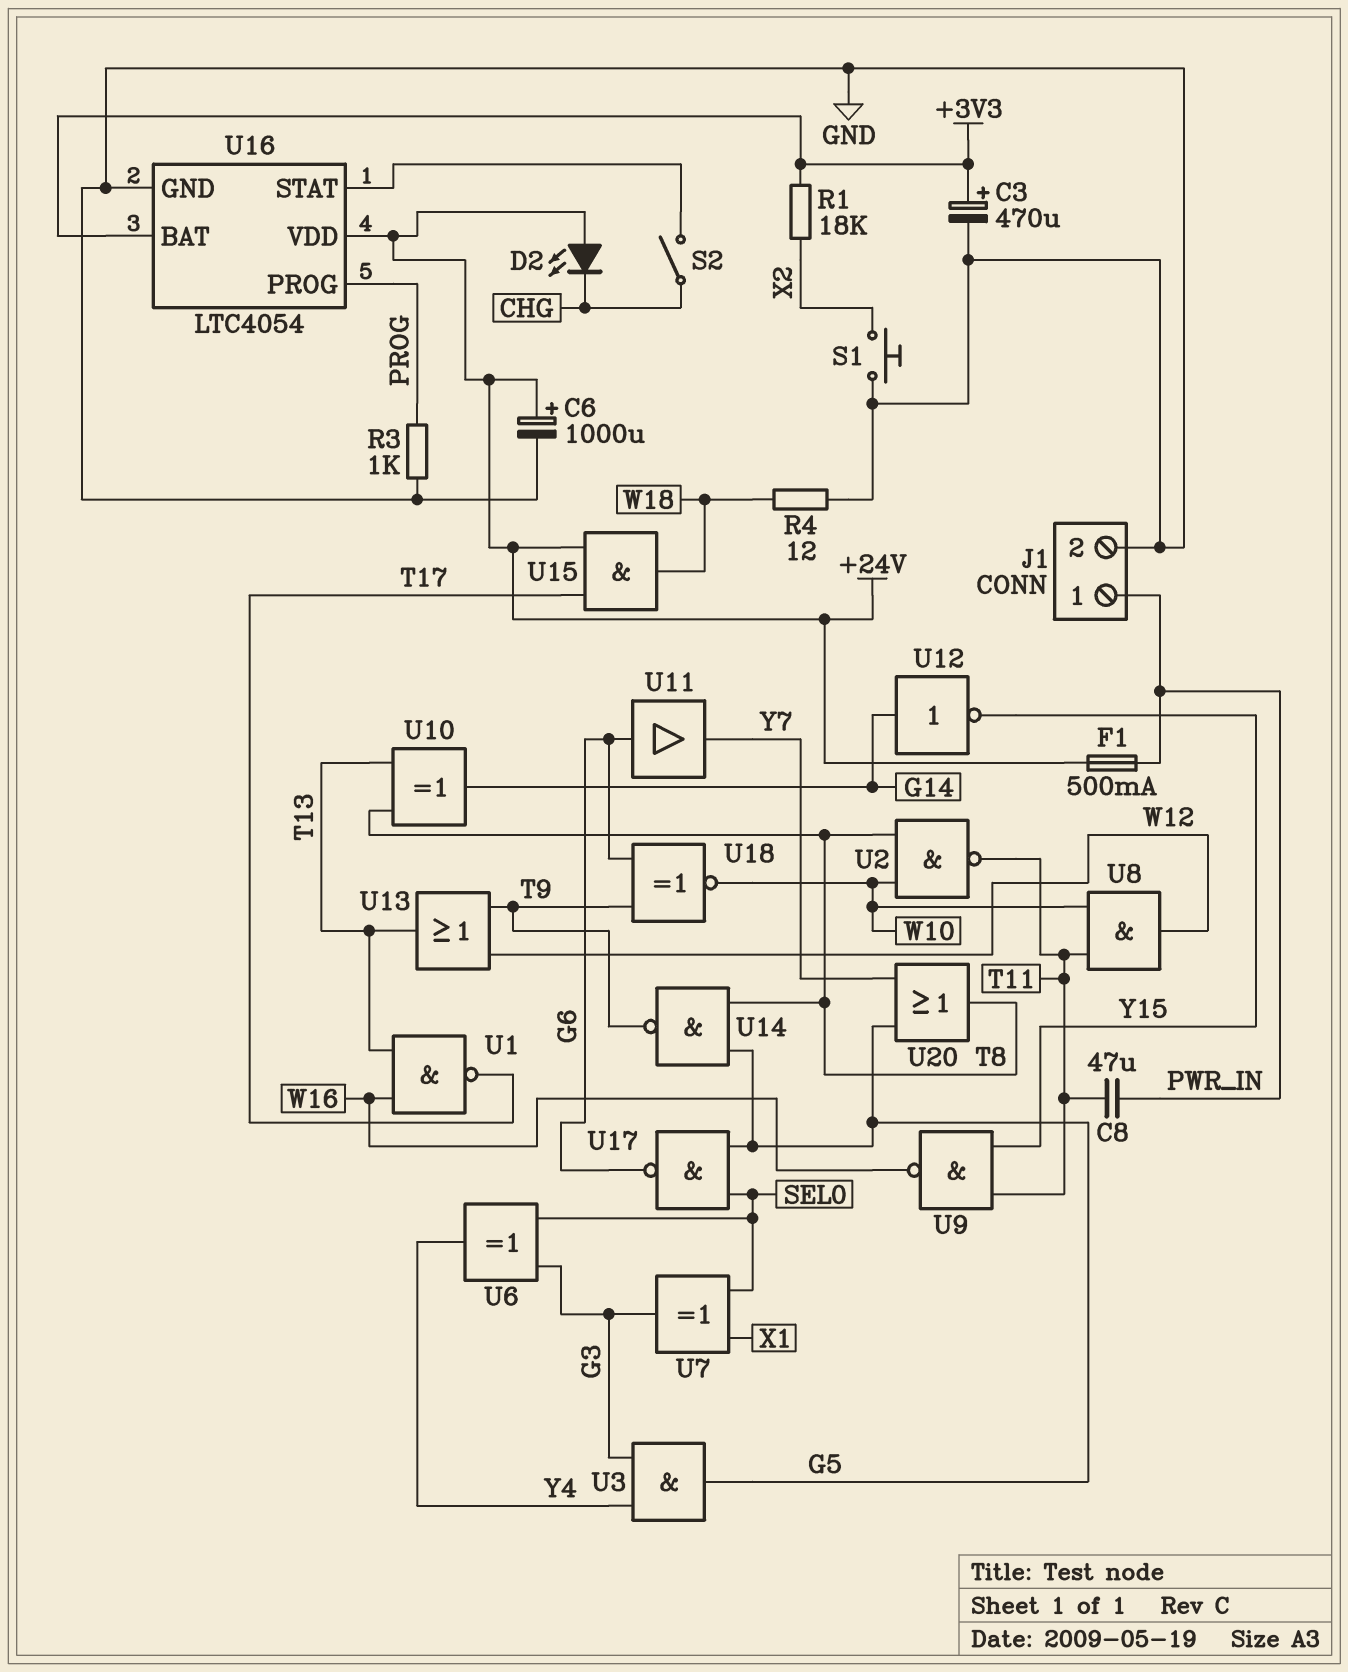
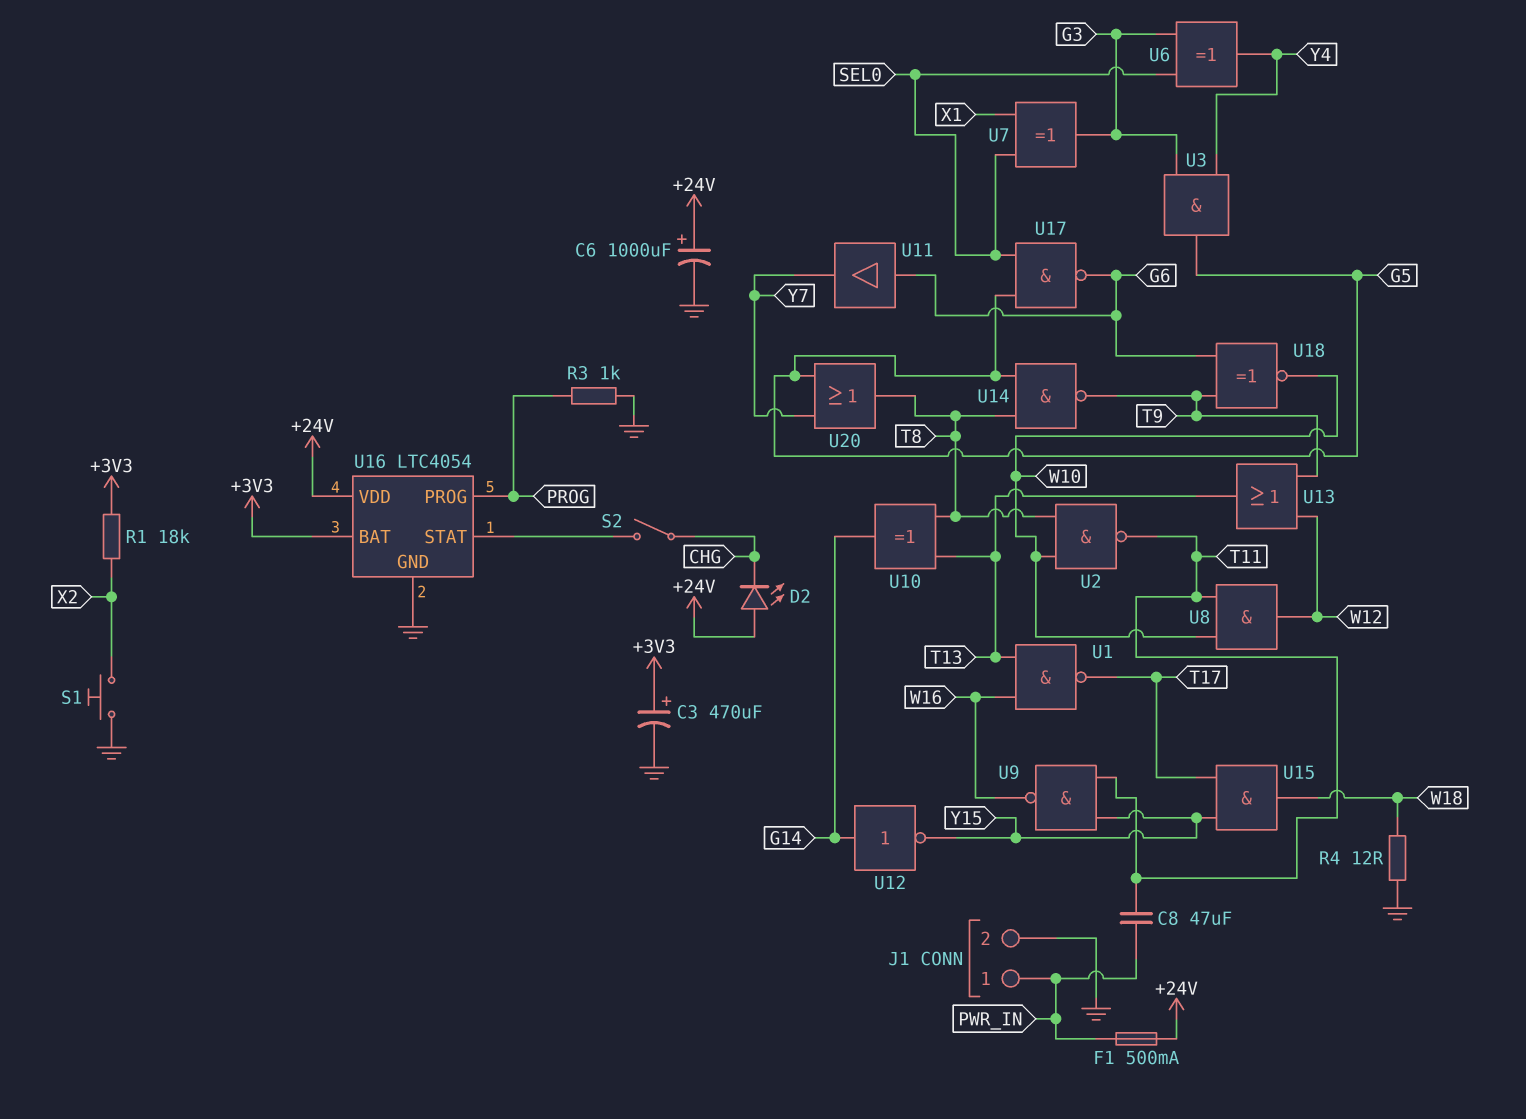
U15: AND (in +24V, in T17, out W18) -> AND (in T17, in Y15, out W18)

